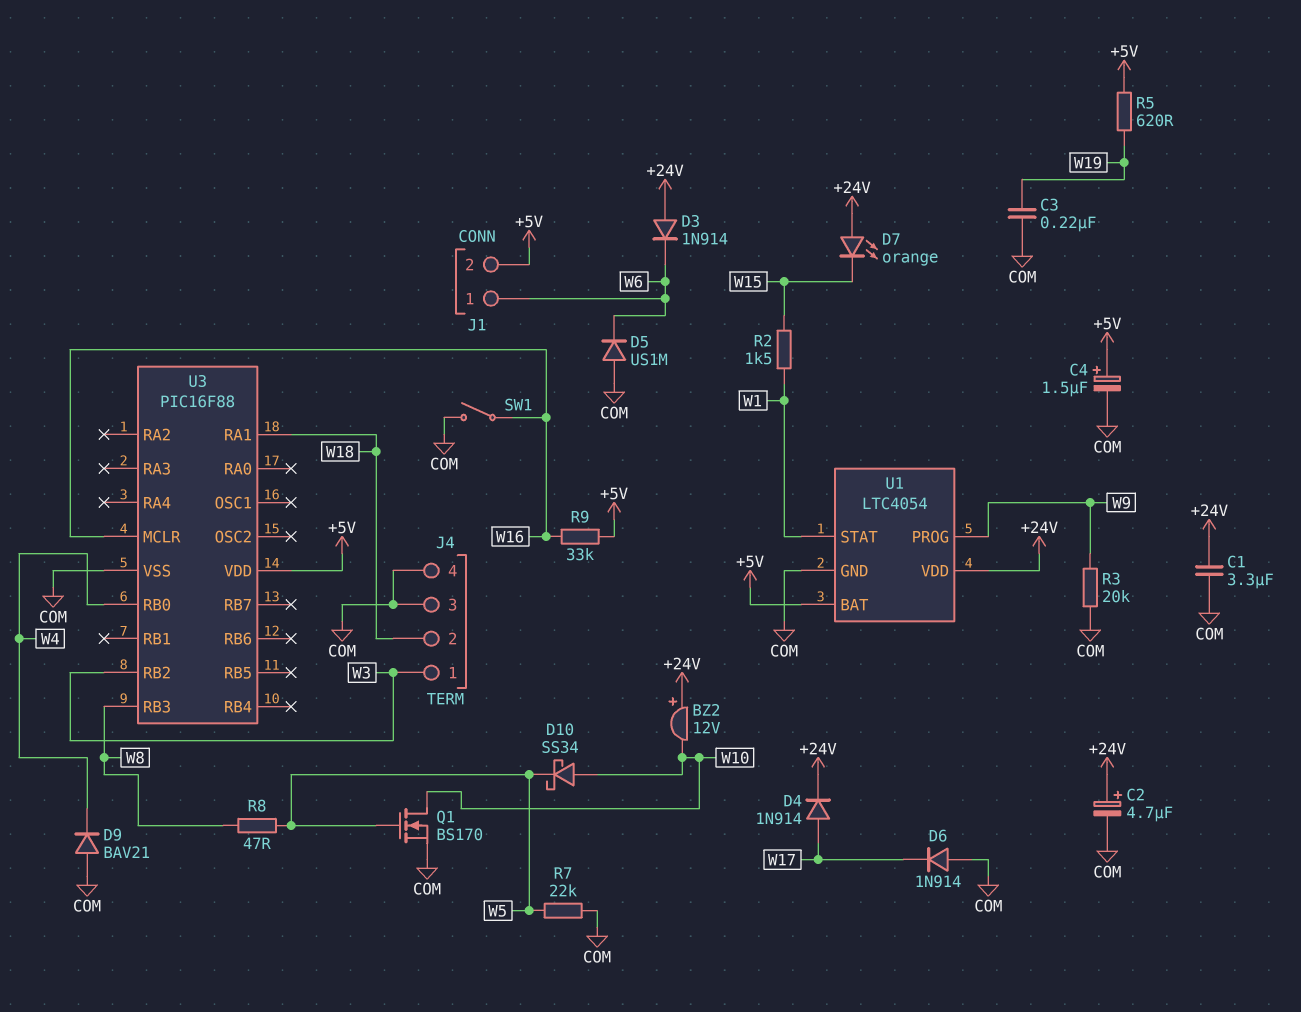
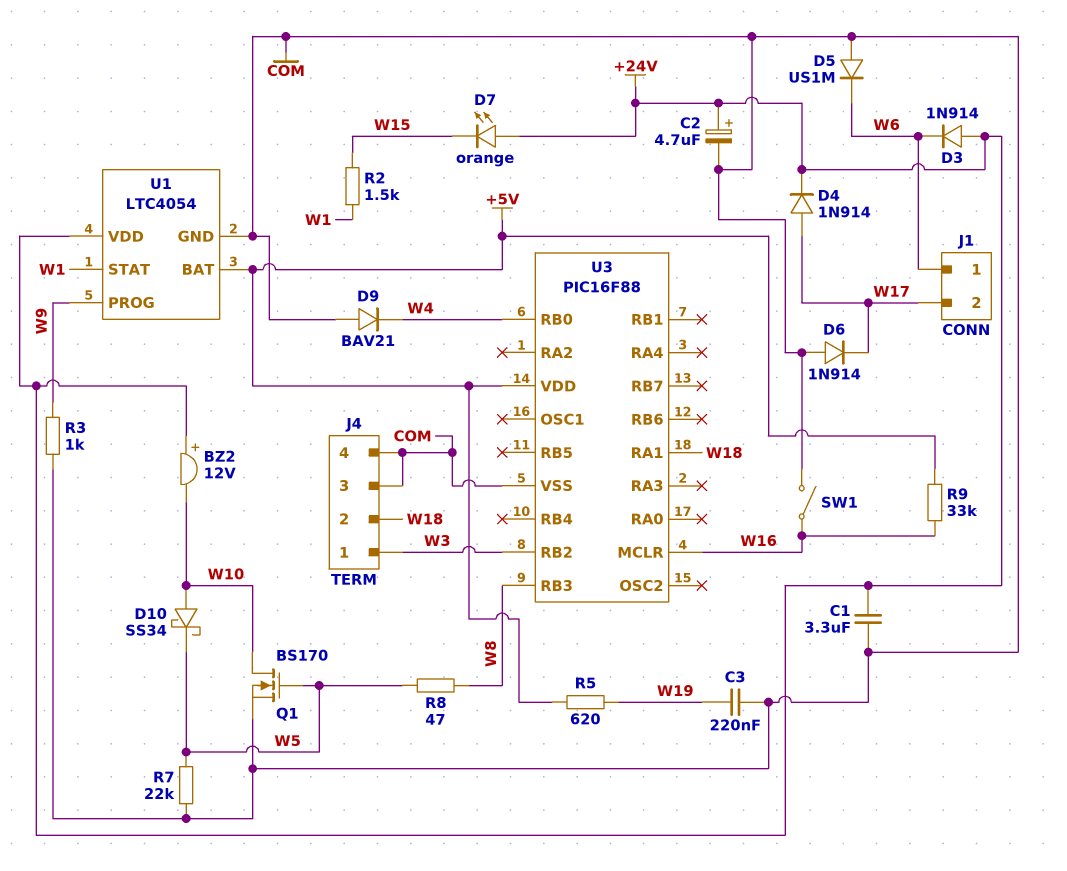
C4: 1.5uF (plus +5V, minus COM) -> none
J1 pin 2: +5V -> W17
R3: 20k (COM, W9) -> 1k (COM, W9)

